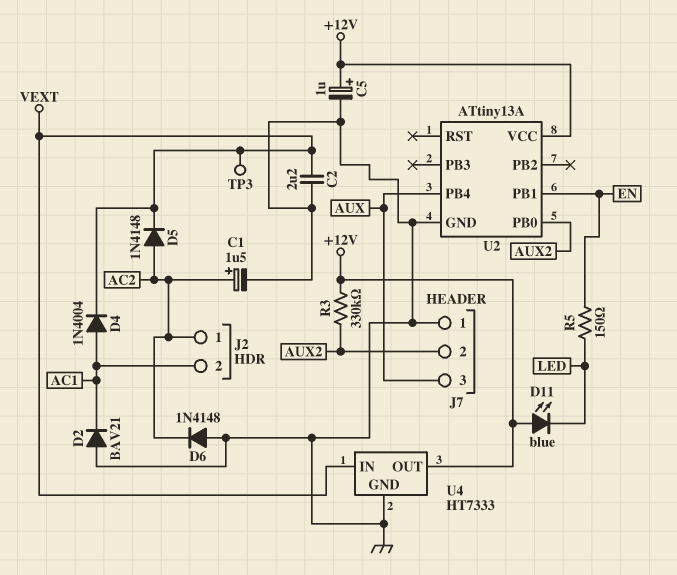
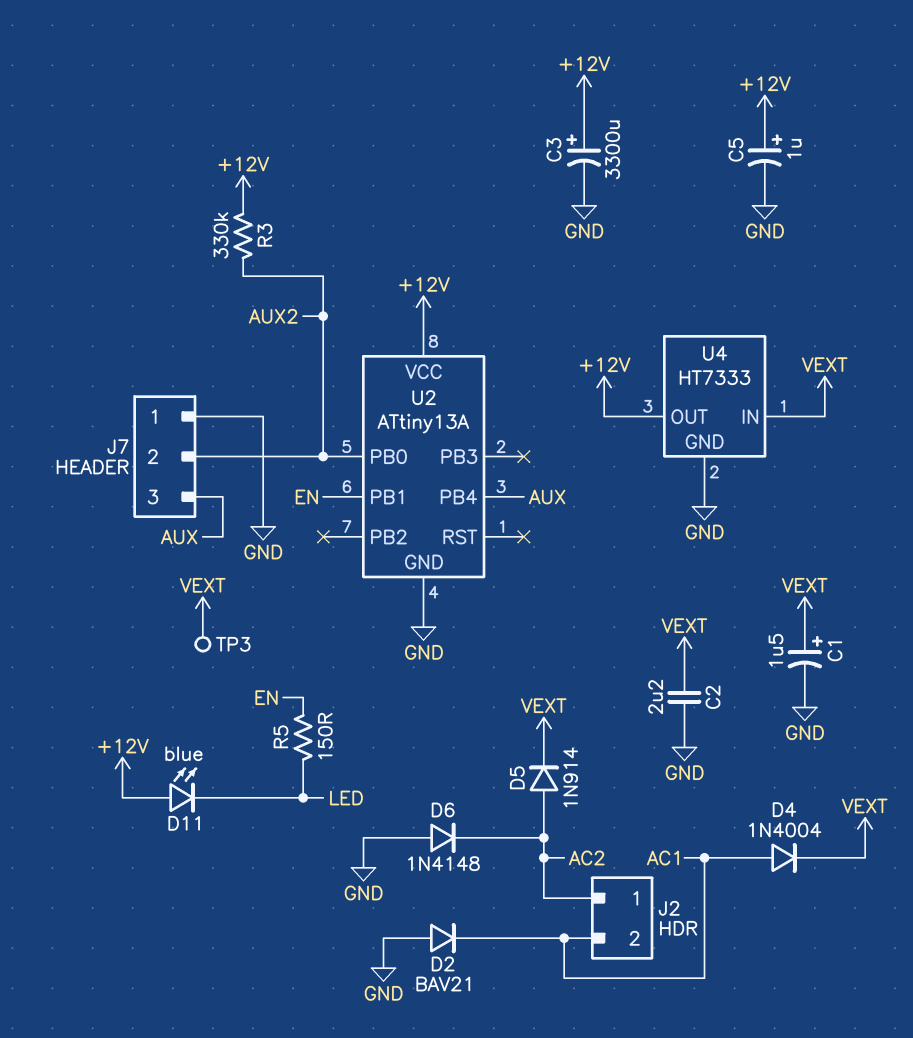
C1: 1.5uF (plus AC2, minus GND) -> 1.5uF (plus VEXT, minus GND)
C3: none -> 3300uF (plus +12V, minus GND)
D5: diode 1N4148 (A AC2, K VEXT) -> diode 1N914 (A AC2, K VEXT)

